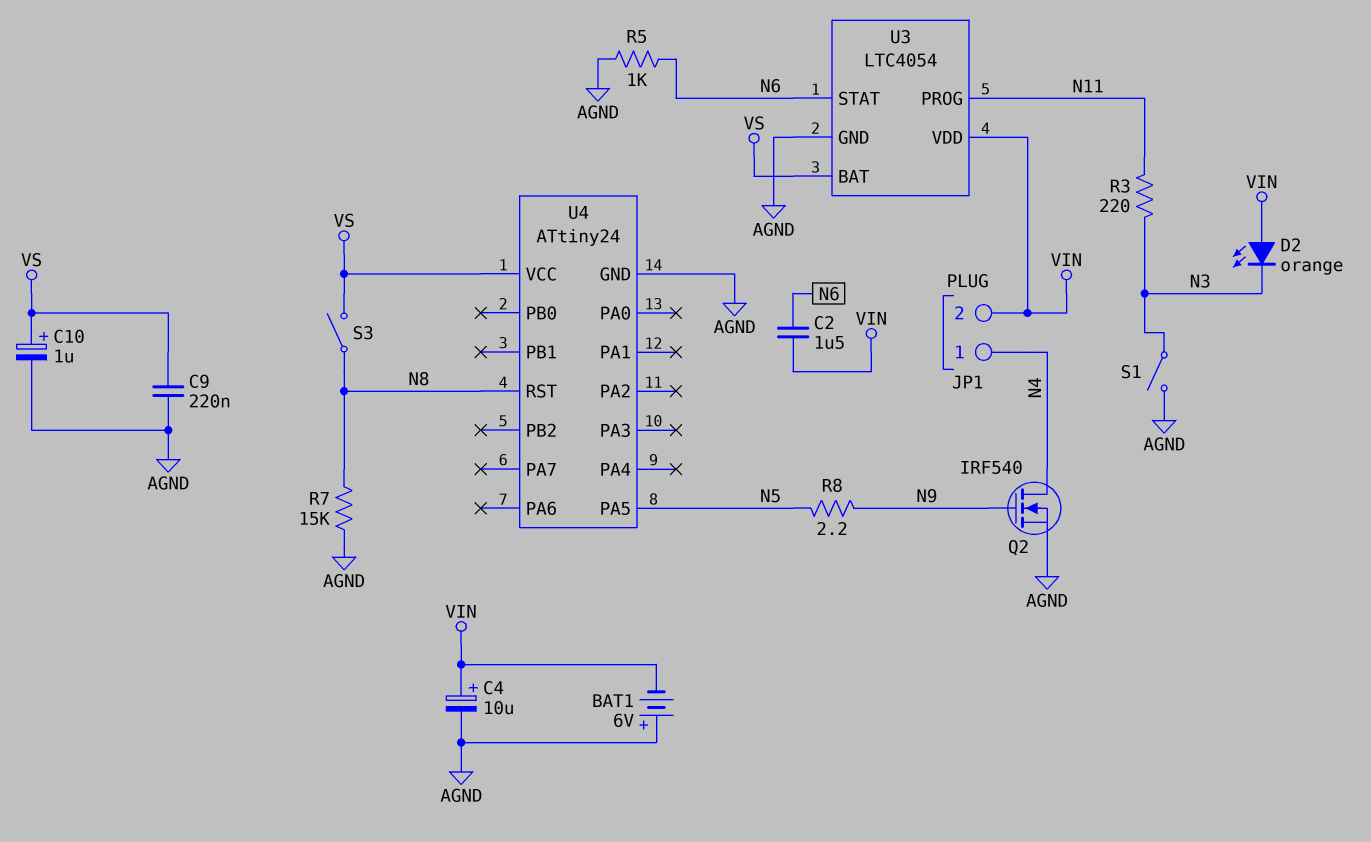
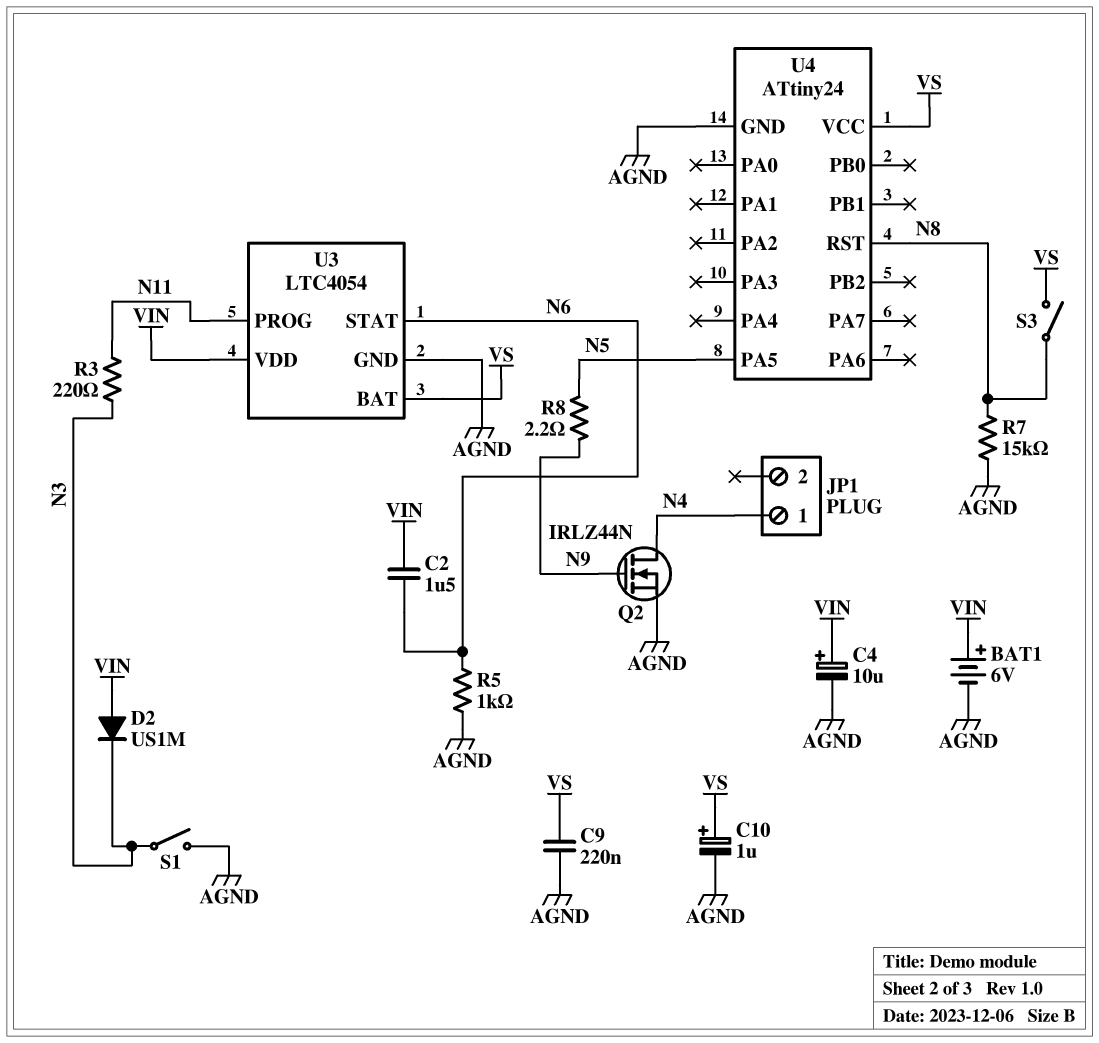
BAT1: 6V (plus AGND, minus VIN) -> 6V (plus VIN, minus AGND)
D2: LED orange (A VIN, K N3) -> diode US1M (A VIN, K N3)
JP1 pin 2: VIN -> none
Q2: NMOS IRF540 (G N9, D N4, S AGND) -> NMOS IRLZ44N (G N9, D N4, S AGND)

